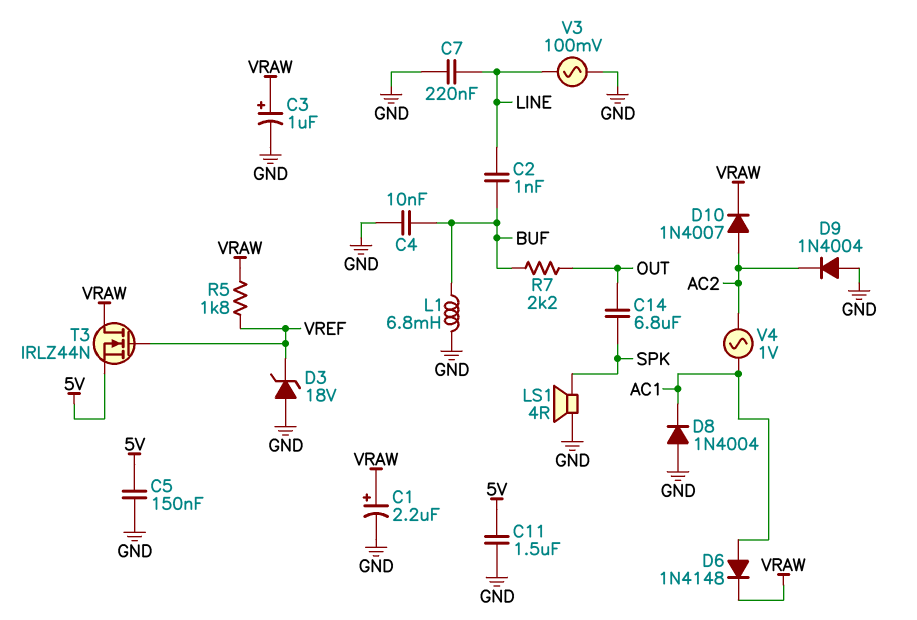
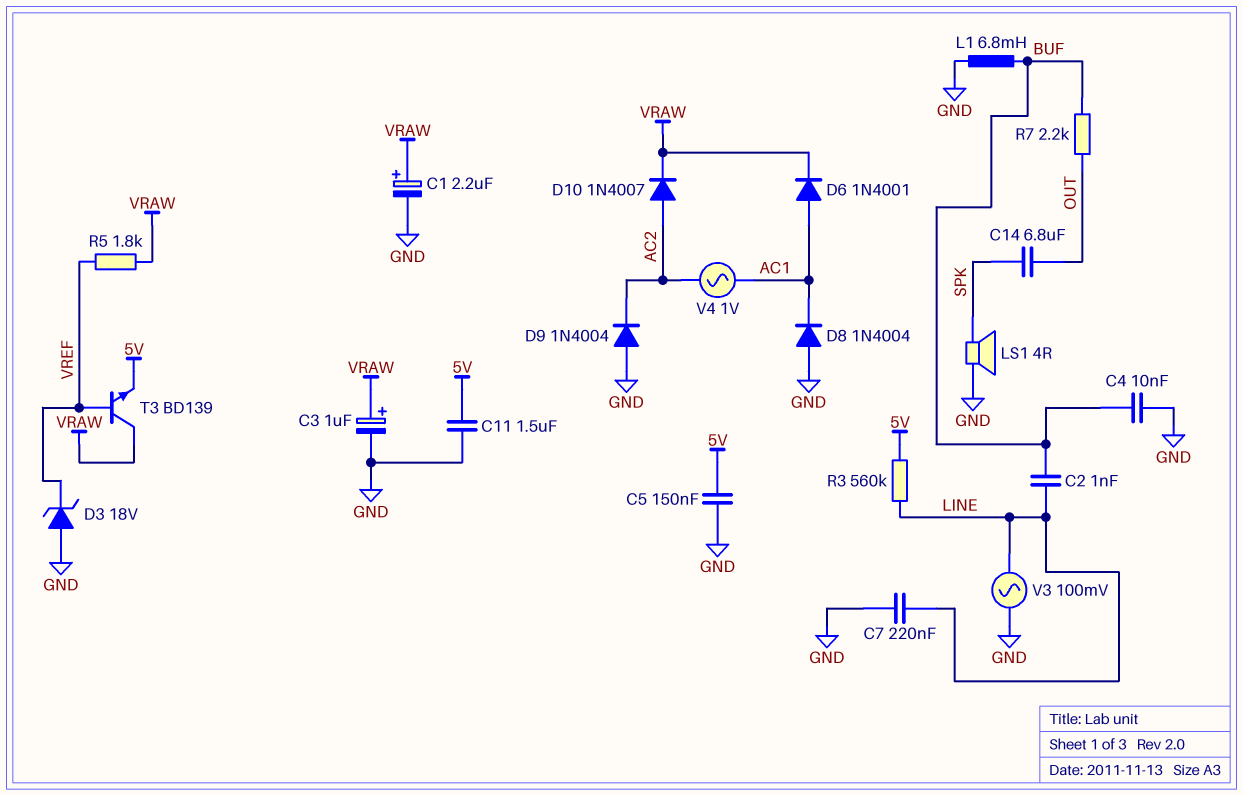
D6: diode 1N4148 (A AC1, K VRAW) -> diode 1N4001 (A AC1, K VRAW)
R3: none -> 560k (5V, LINE)
T3: NMOS IRLZ44N (G VREF, D VRAW, S 5V) -> NPN BD139 (B VREF, C VRAW, E 5V)

